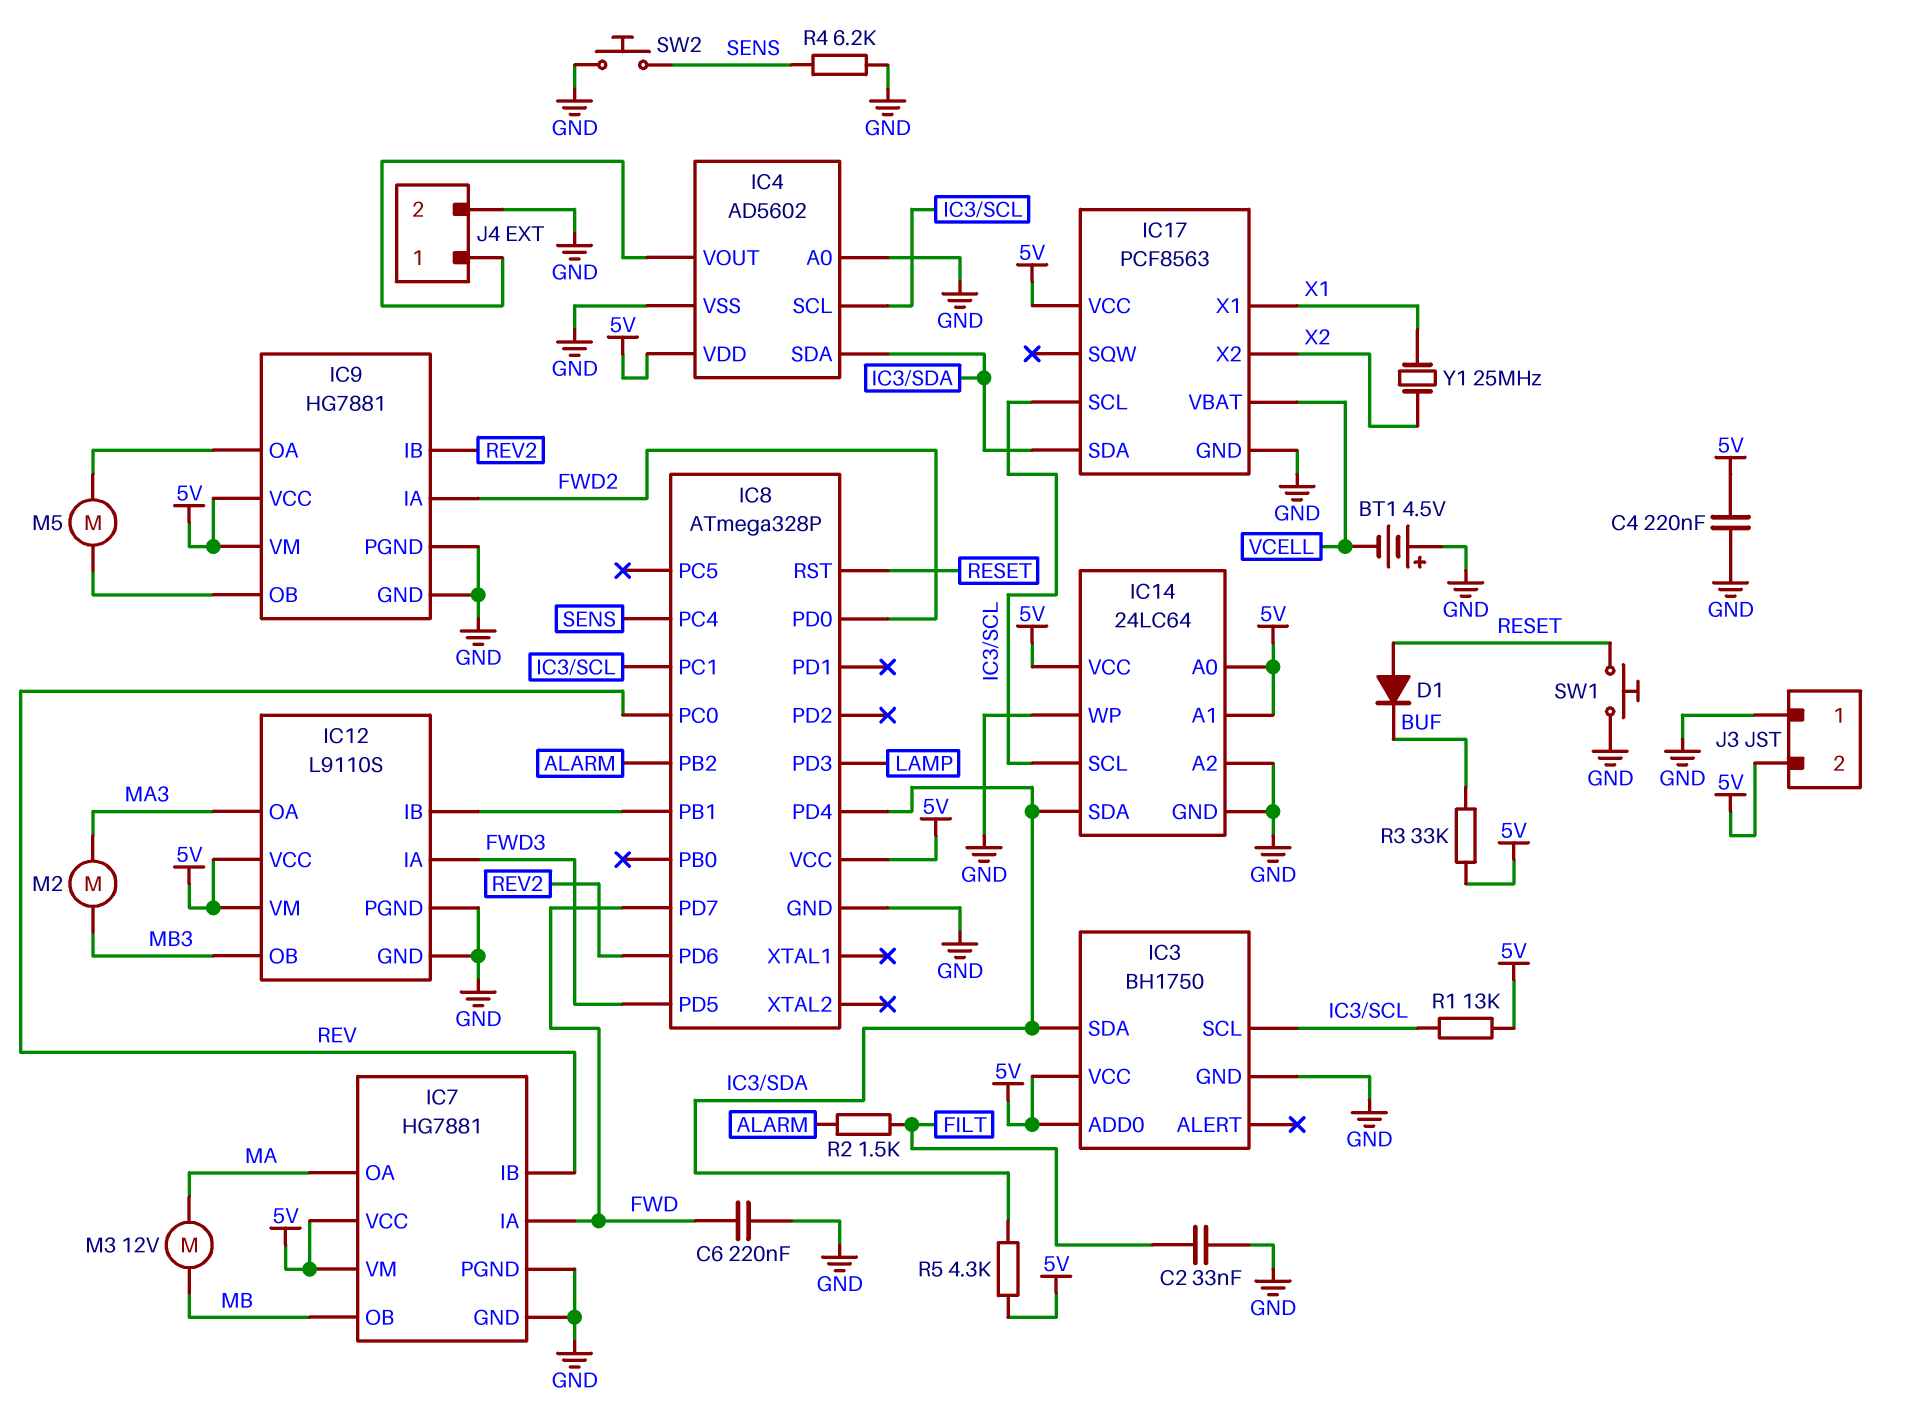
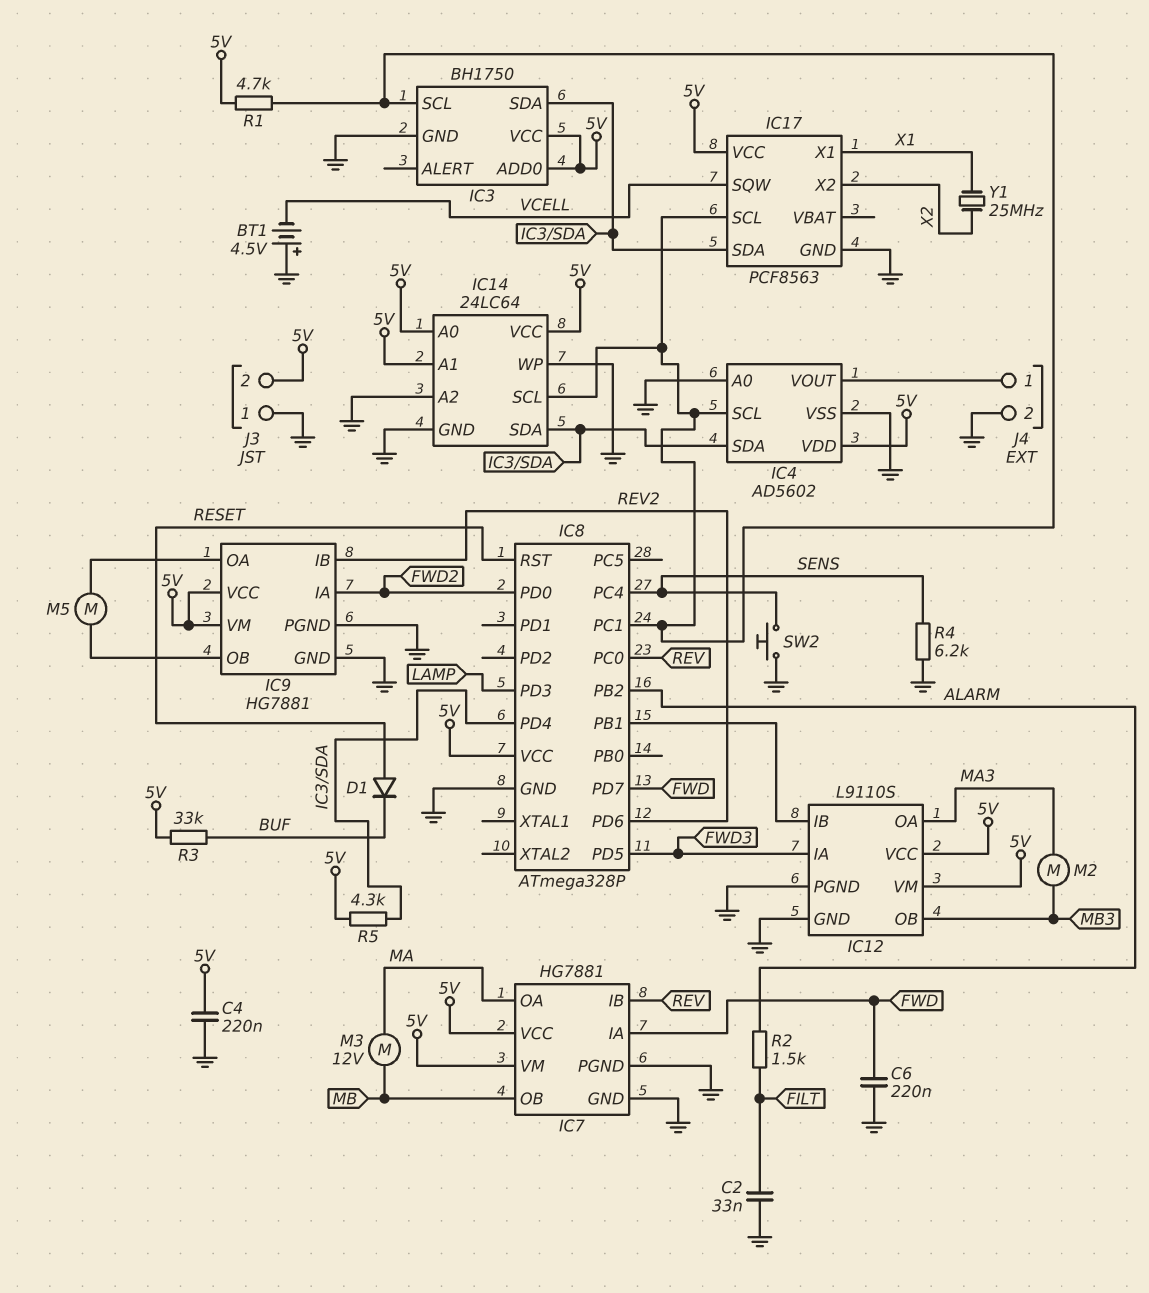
IC17 pin SQW: none -> VCELL
IC17 pin VBAT: VCELL -> none
R1: 13k (5V, IC3/SCL) -> 4.7k (5V, IC3/SCL)
SW1: button (GND, RESET) -> none

